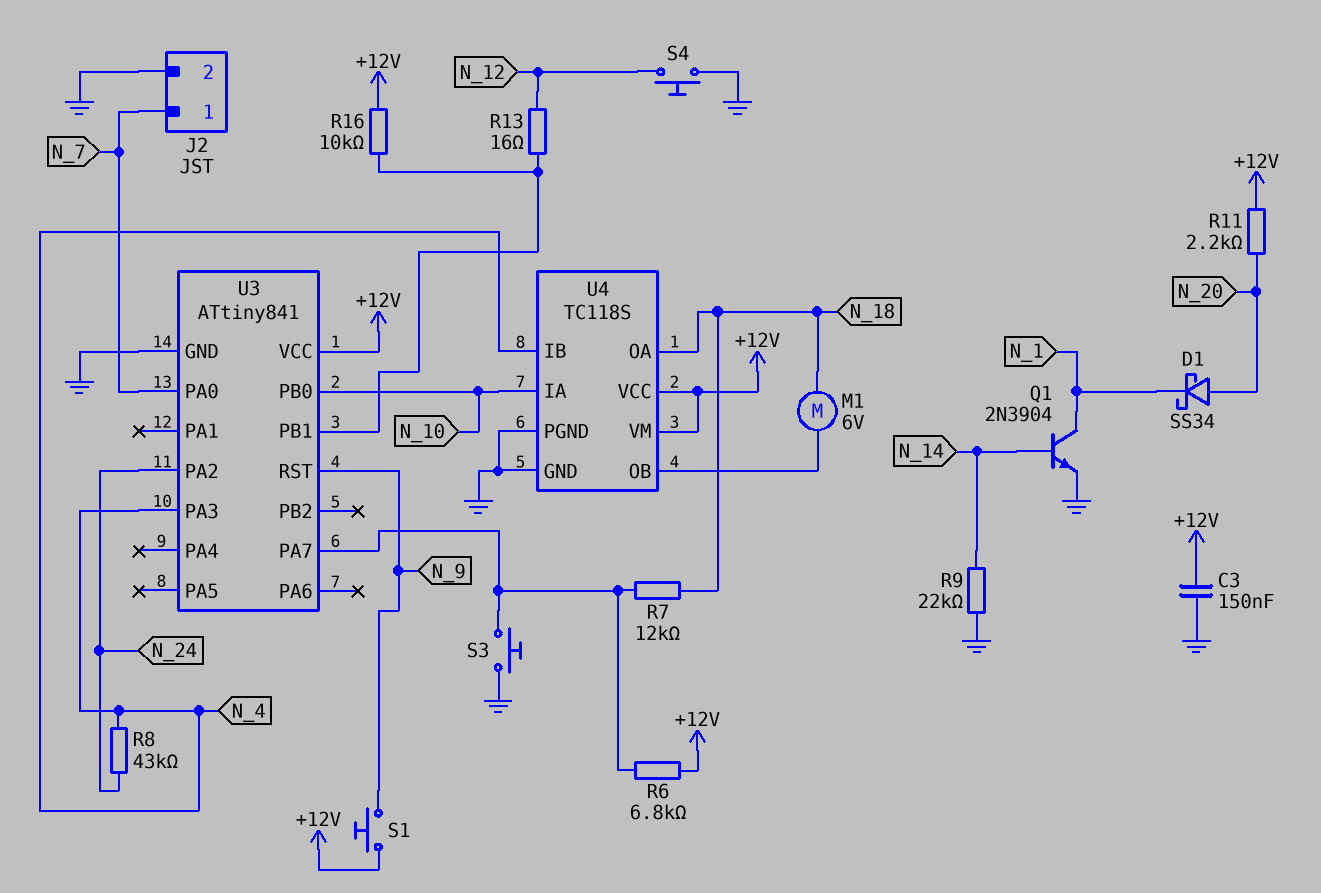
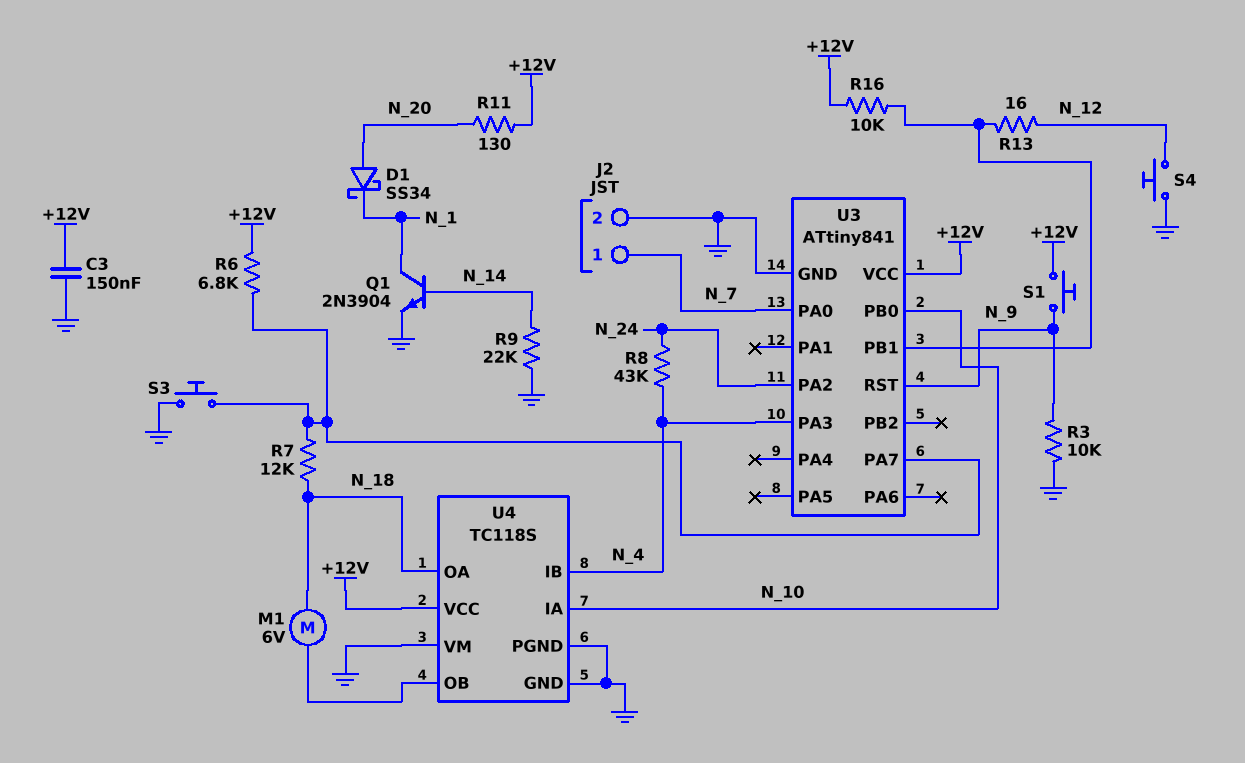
R3: none -> 10k (GND, N_9)
R11: 2.2k (+12V, N_20) -> 130 (+12V, N_20)
U4 pin VM: +12V -> GND

